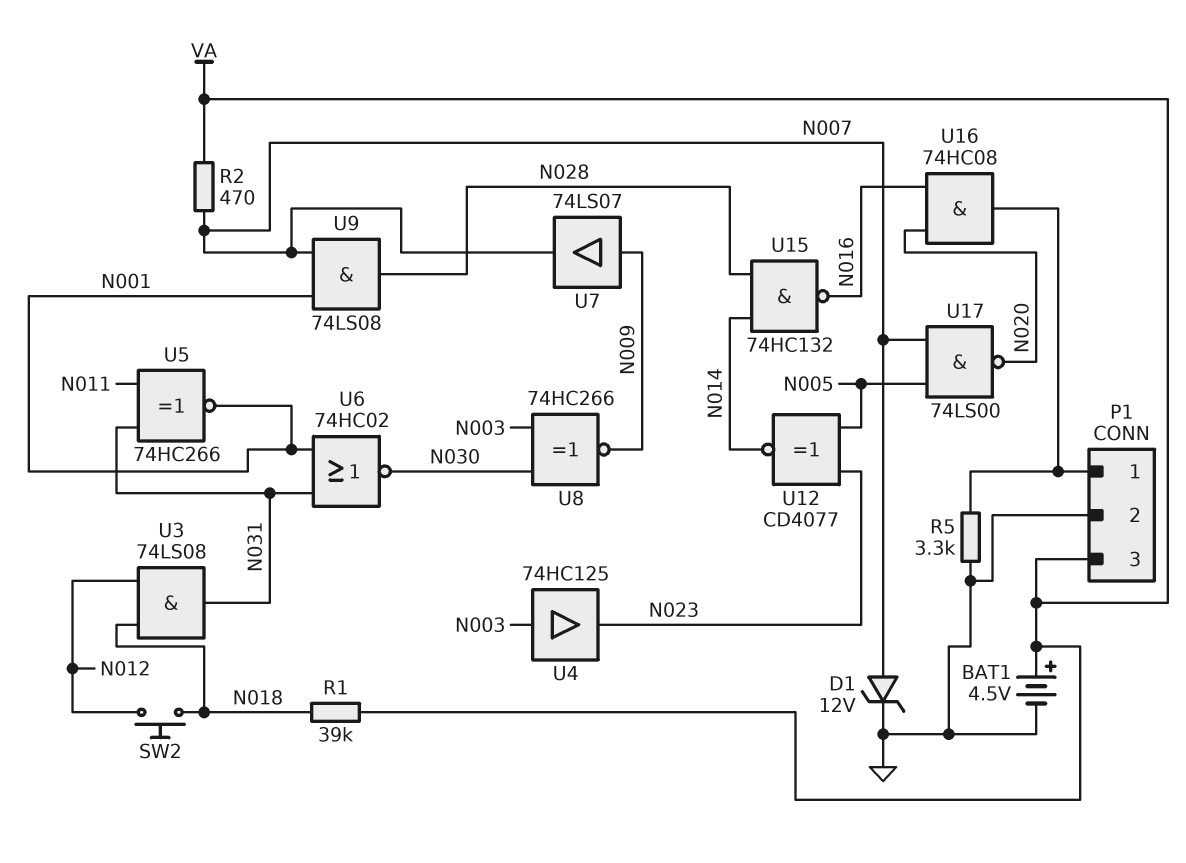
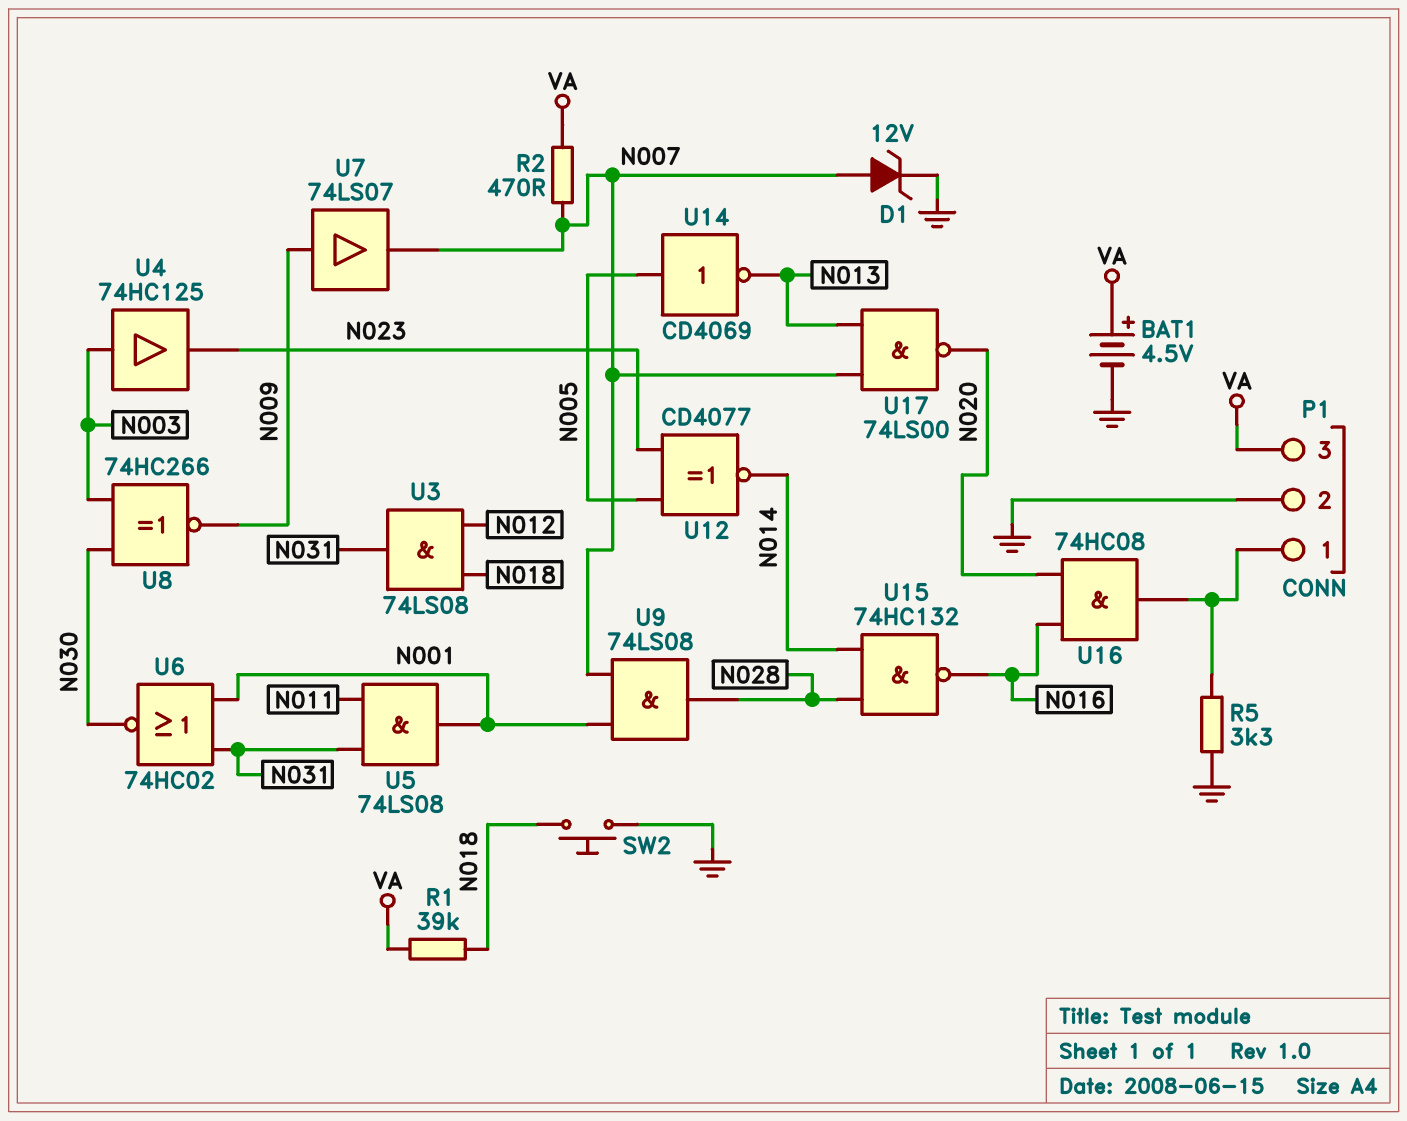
SW2: button (N012, N018) -> button (GND, N018)
U5: XNOR 74HC266 (in N011, in N031, out N001) -> AND 74LS08 (in N011, in N031, out N001)
U14: none -> NOT CD4069 (in N005, out N013)
U17: NAND 74LS00 (in N005, in N007, out N020) -> NAND 74LS00 (in N007, in N013, out N020)

